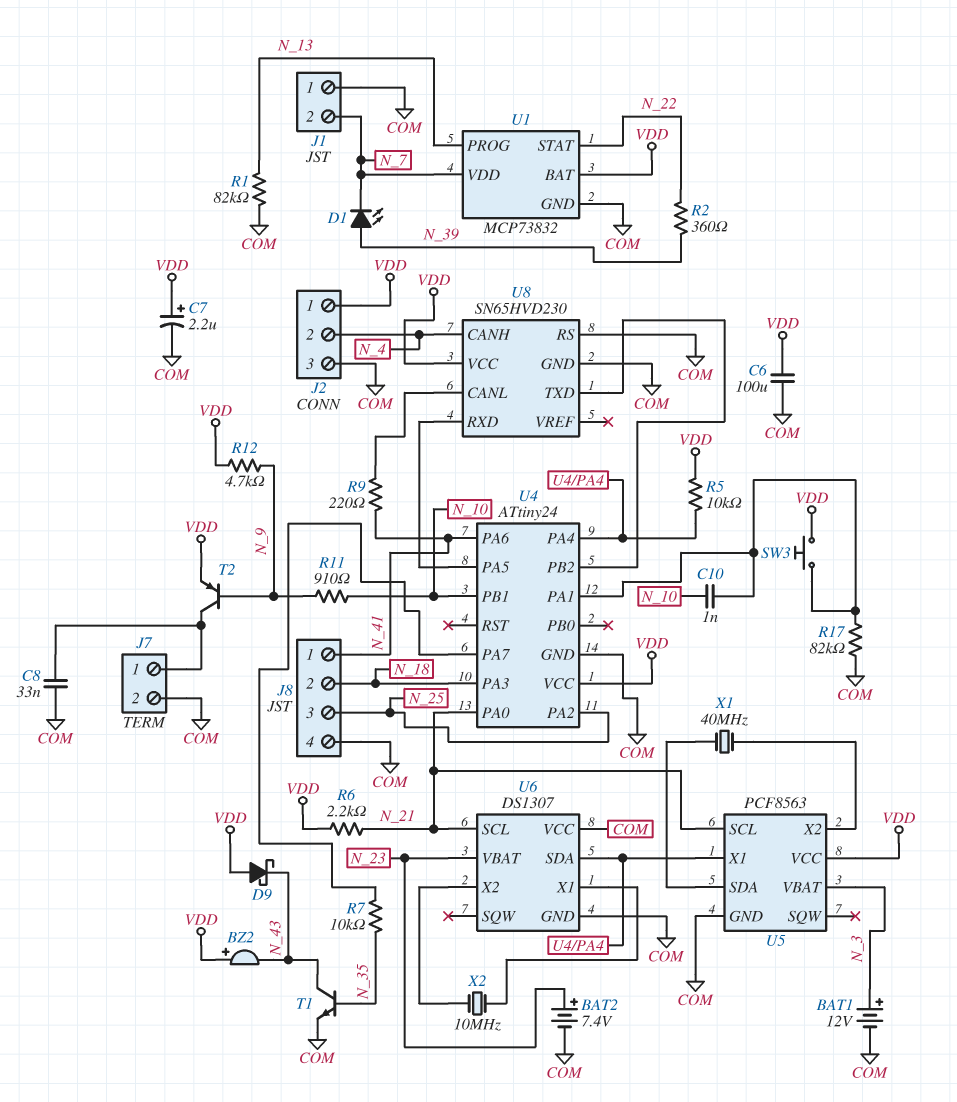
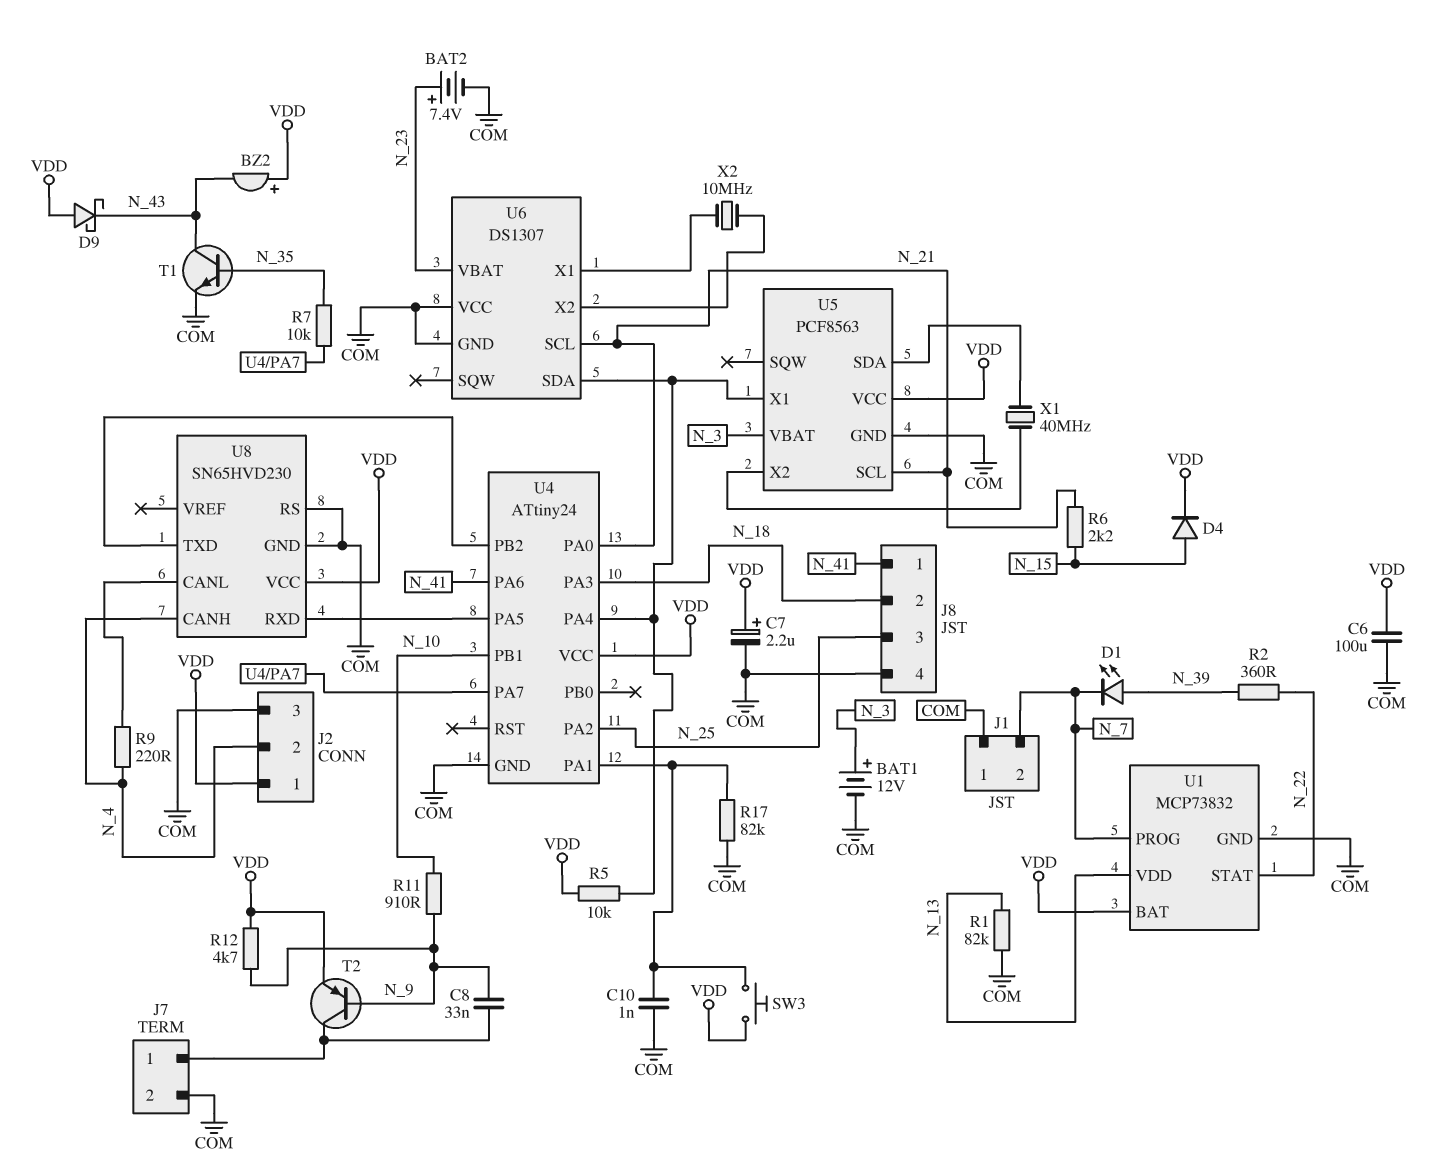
C8: 33nF (COM, J7/1) -> 33nF (J7/1, N_9)
C10: 1nF (N_10, U4/PA1) -> 1nF (COM, U4/PA1)
D4: none -> diode (A N_15, K VDD)
R6: 2.2k (N_21, VDD) -> 2.2k (N_15, N_21)
R9: 220 (N_41, U8/CANL) -> 220 (N_4, U8/CANL)
U1 pin PROG: N_13 -> N_7
U1 pin VDD: N_7 -> N_13

